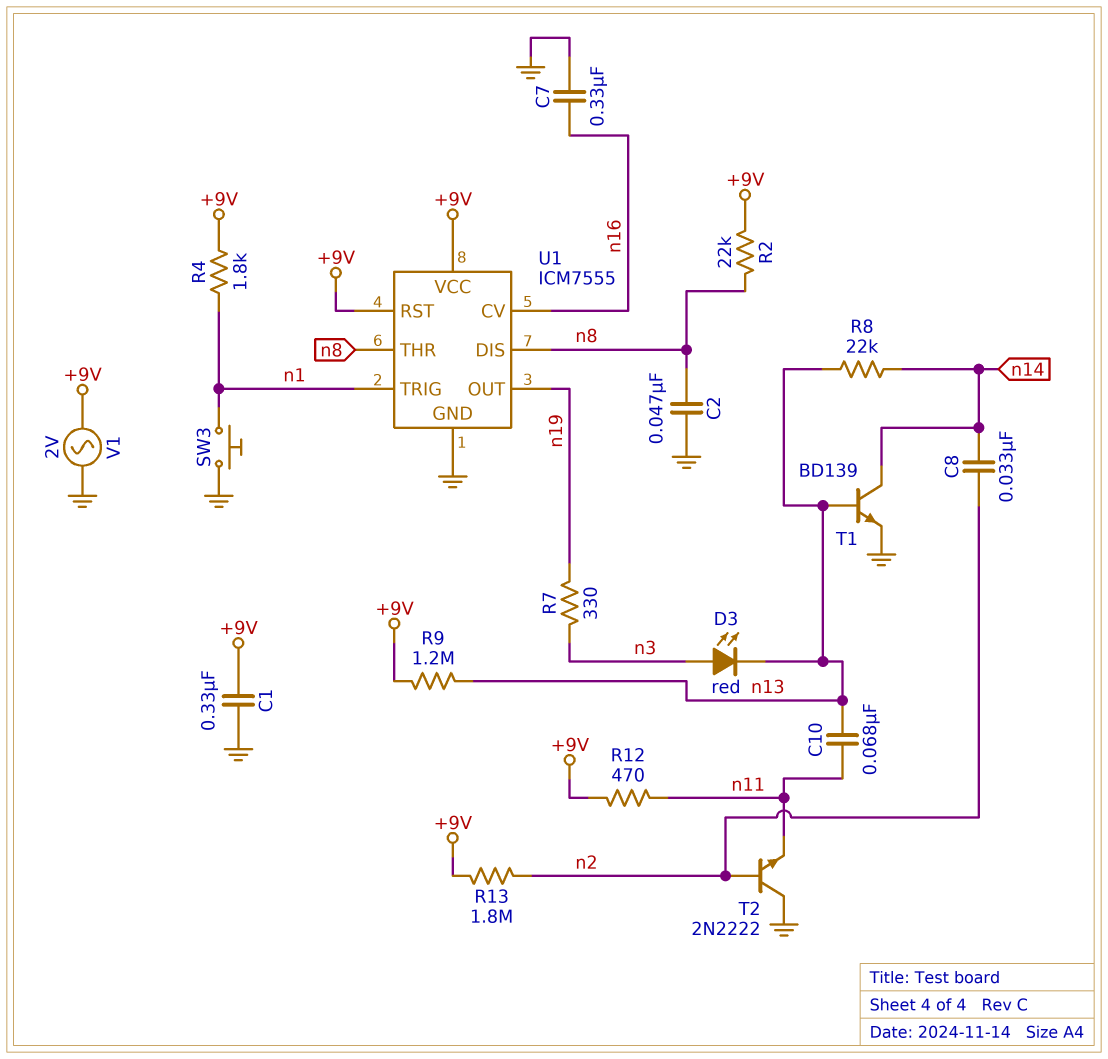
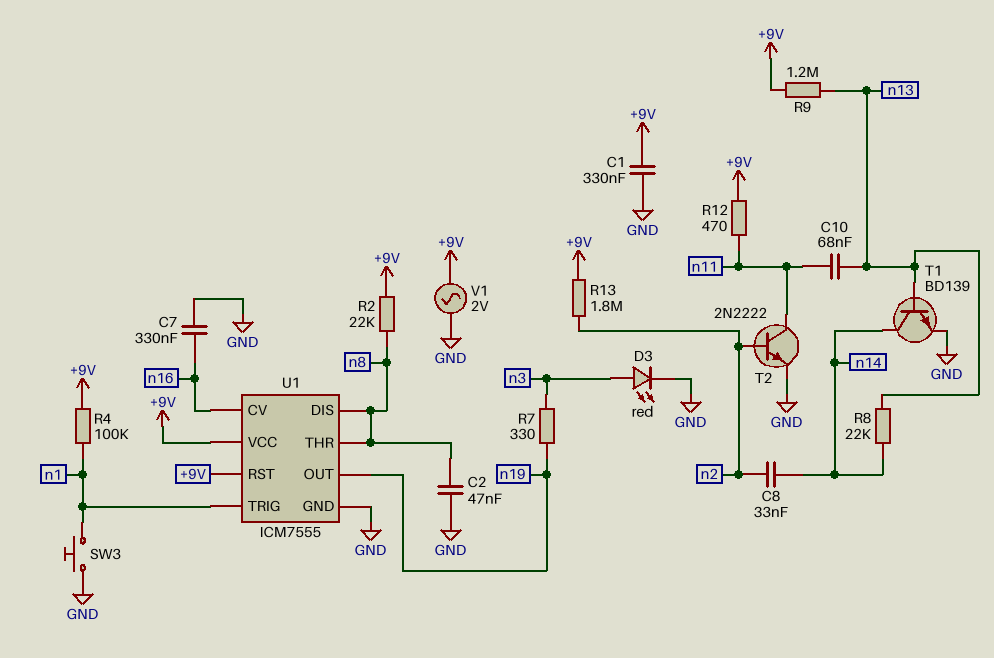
D3: LED red (A n3, K n13) -> LED red (A n3, K GND)
R4: 1.8k (+9V, n1) -> 100k (+9V, n1)
T2: NPN 2N2222 (B n2, C GND, E n11) -> NPN 2N2222 (B n2, C n11, E GND)

